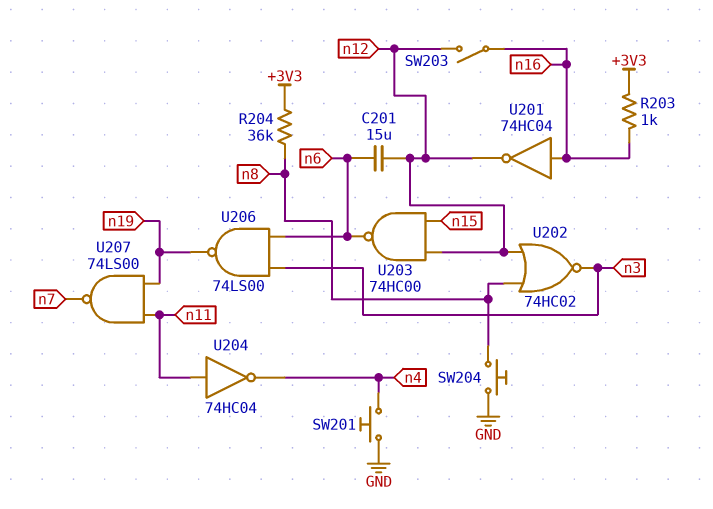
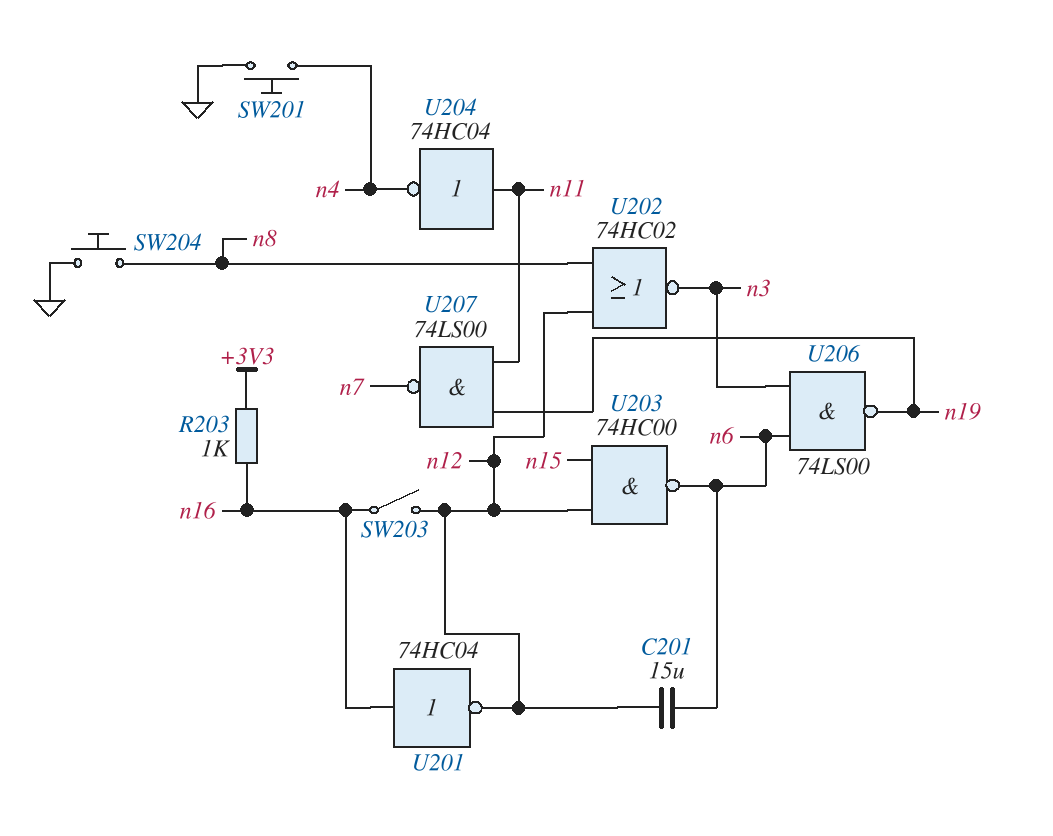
R204: 36k (+3V3, n8) -> none

